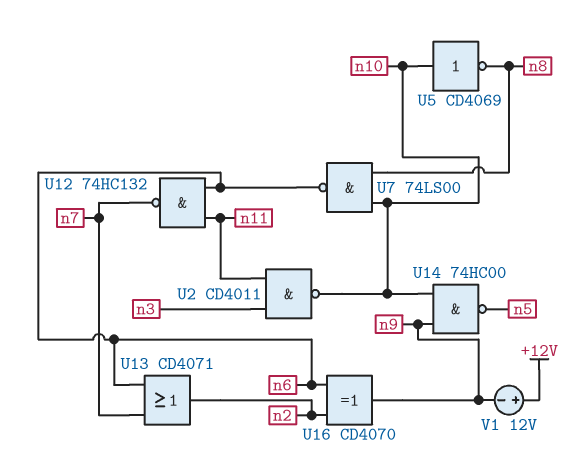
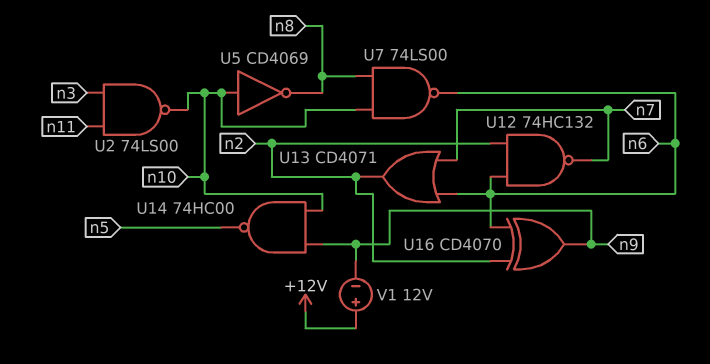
U2: NAND CD4011 (in n3, in n11, out n10) -> NAND 74LS00 (in n3, in n11, out n10)
U12: NAND 74HC132 (in n6, in n11, out n7) -> NAND 74HC132 (in n2, in n6, out n7)

